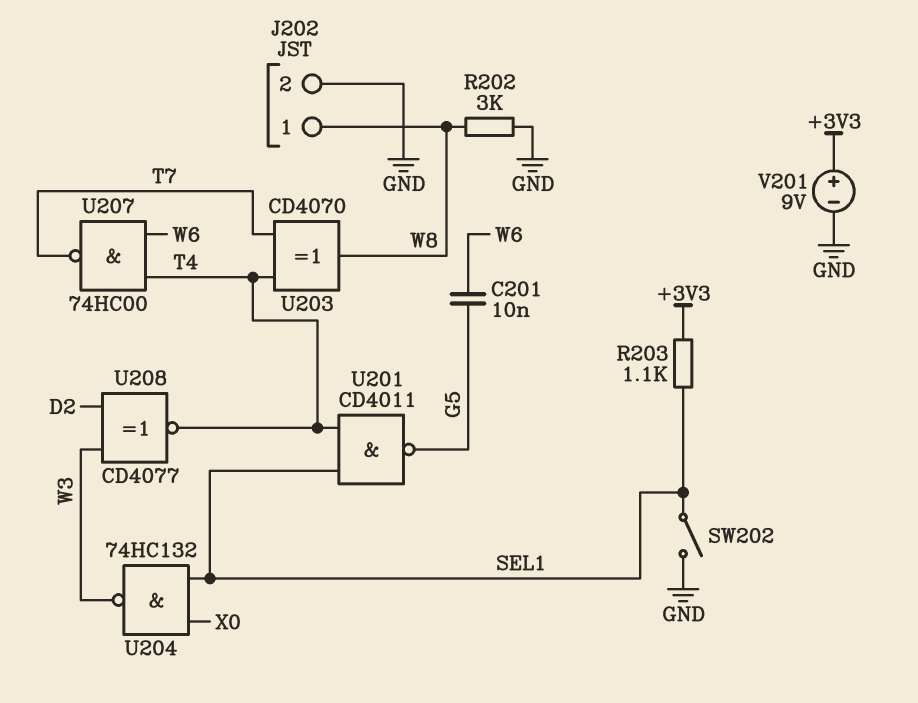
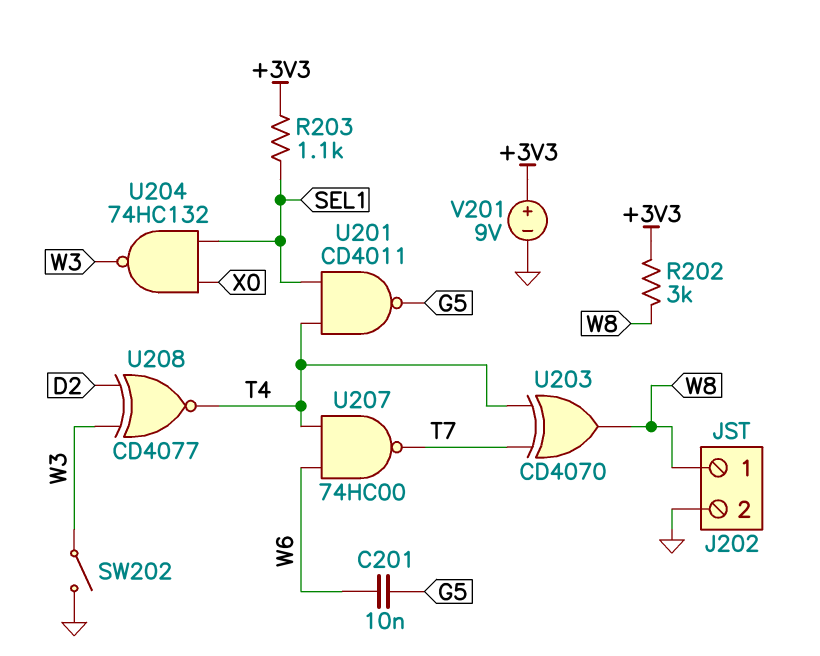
R202: 3k (GND, W8) -> 3k (+3V3, W8)
SW202: switch (GND, SEL1) -> switch (GND, W3)

